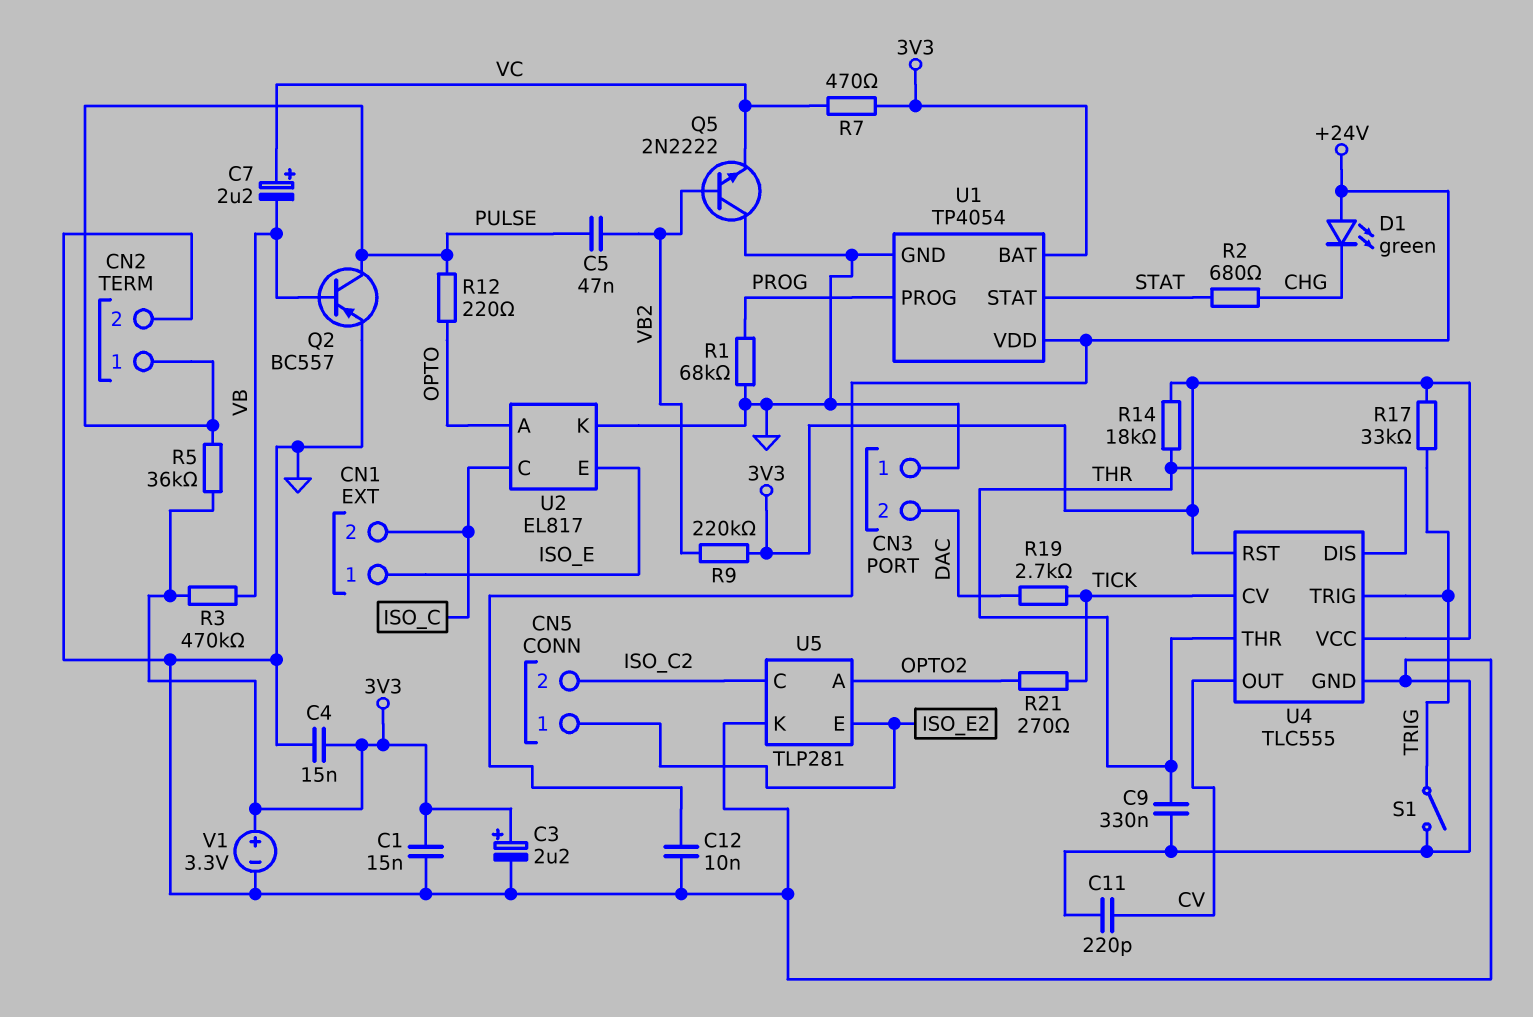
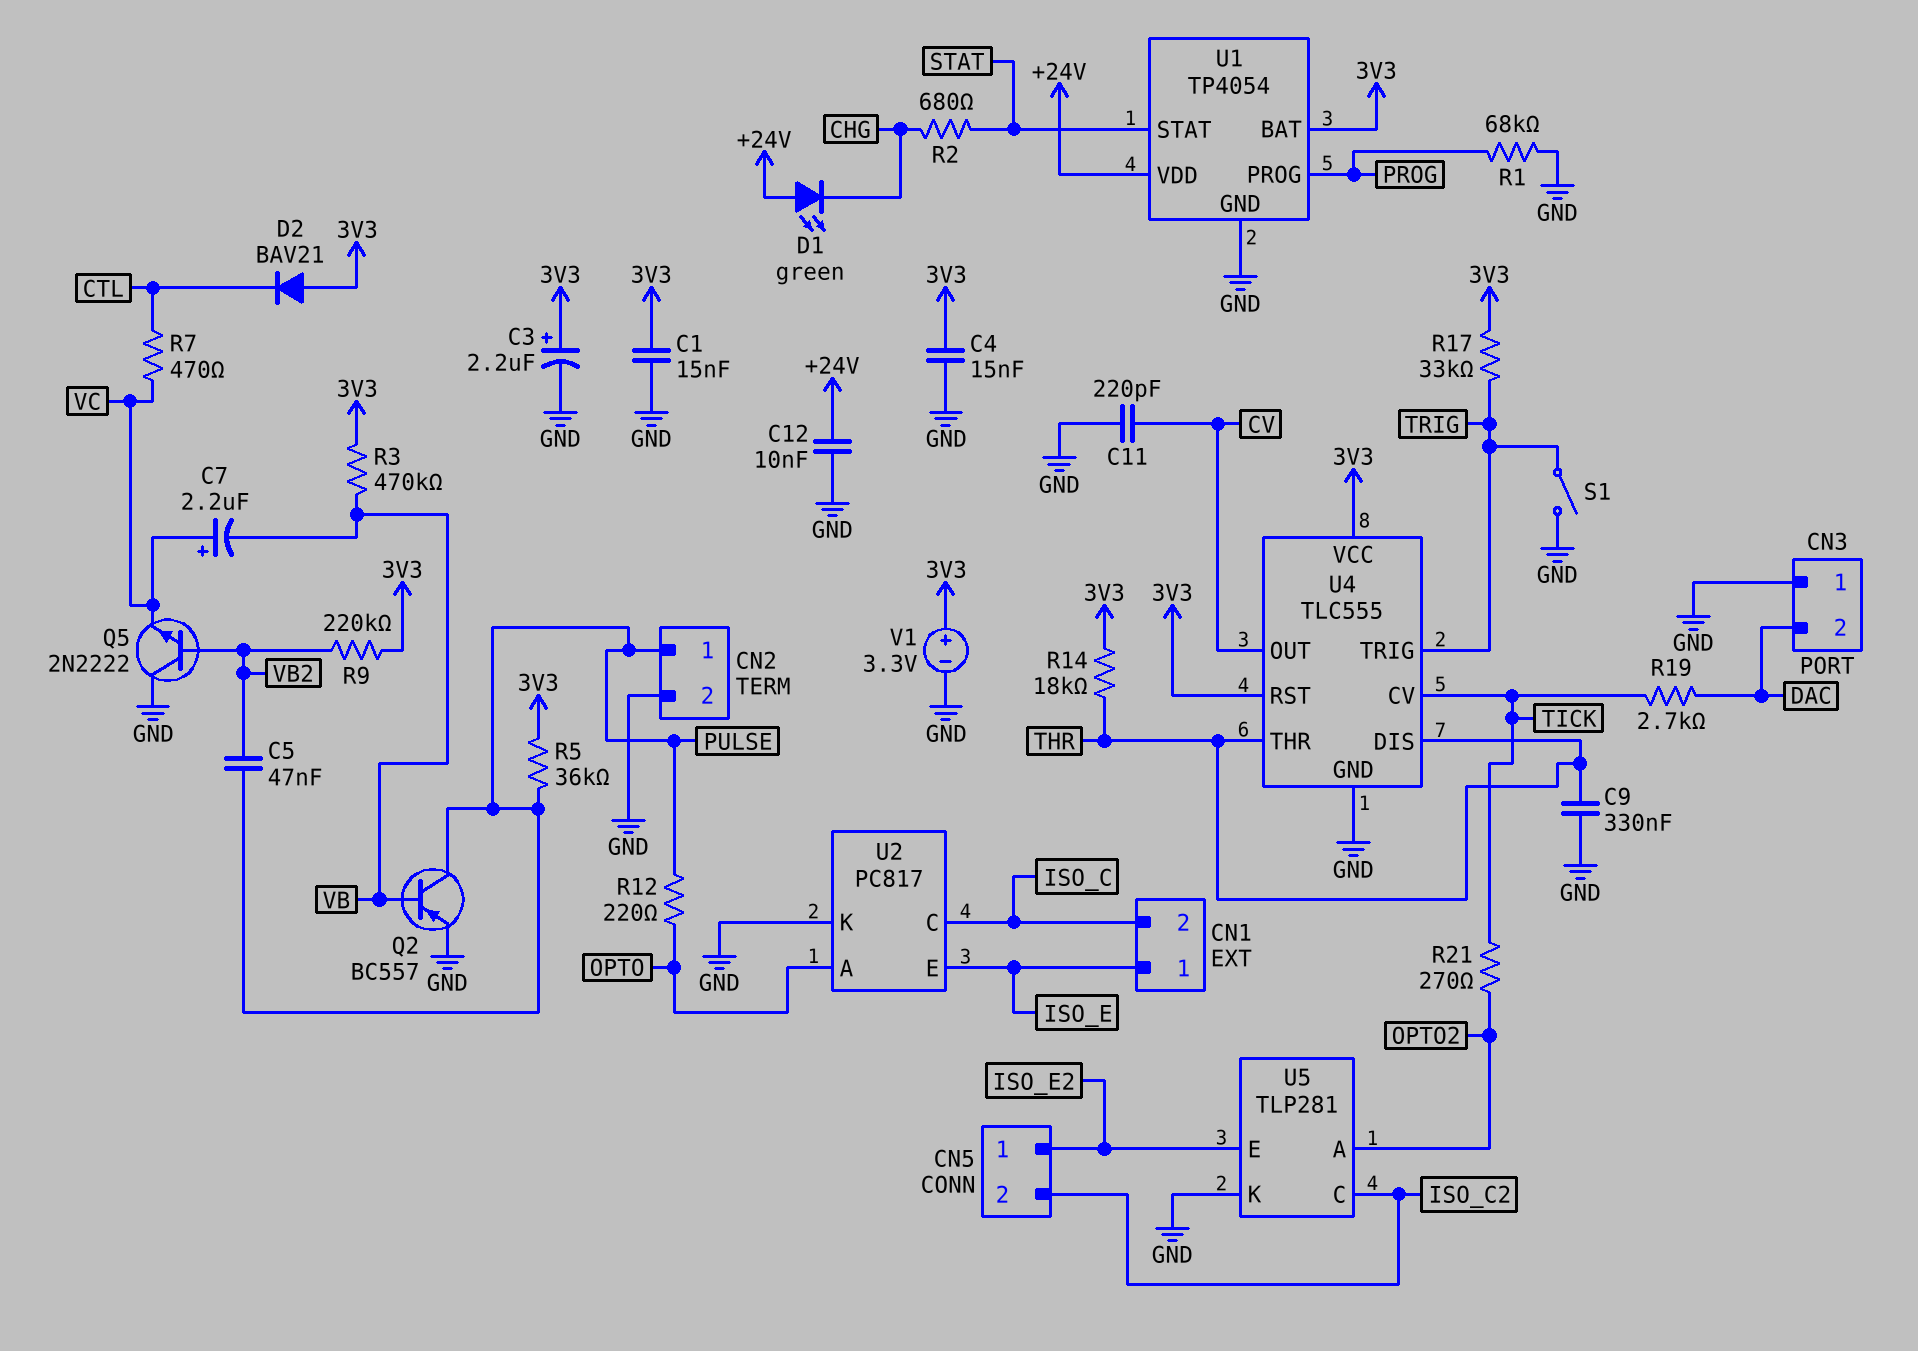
D2: none -> diode BAV21 (A 3V3, K CTL)
R7: 470 (3V3, VC) -> 470 (CTL, VC)
U2: EL817 -> PC817

